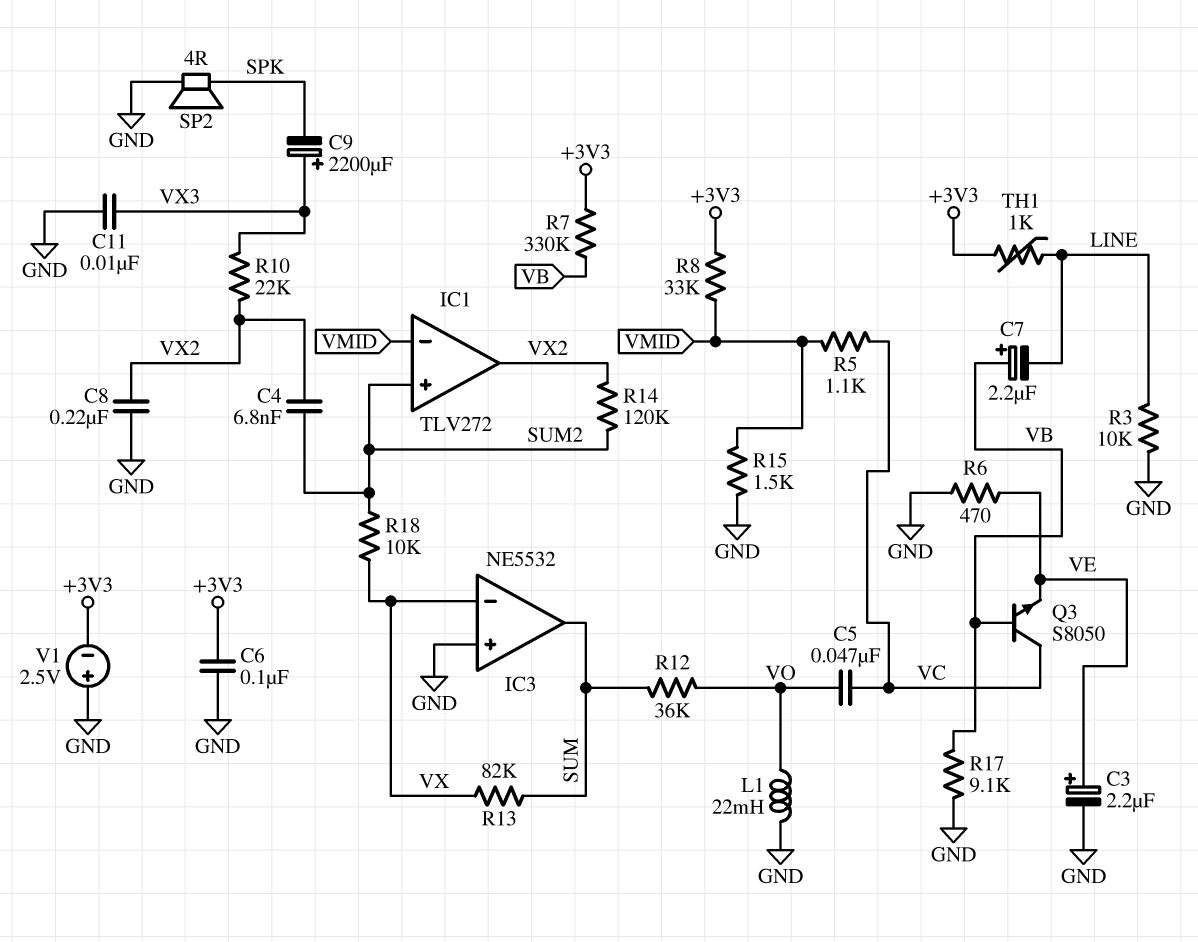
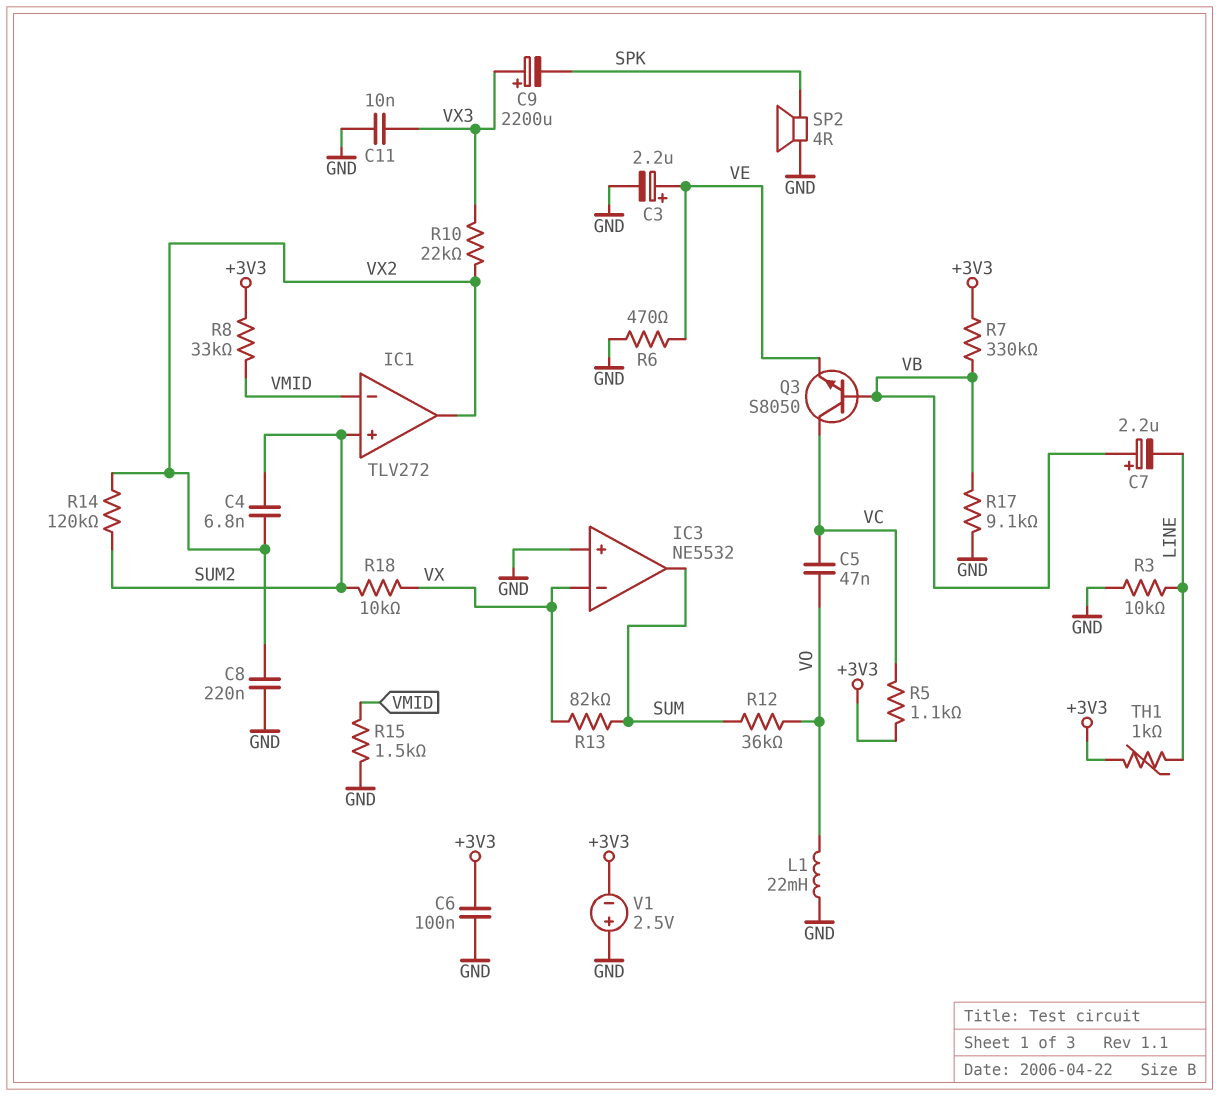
R5: 1.1k (VC, VMID) -> 1.1k (+3V3, VC)

